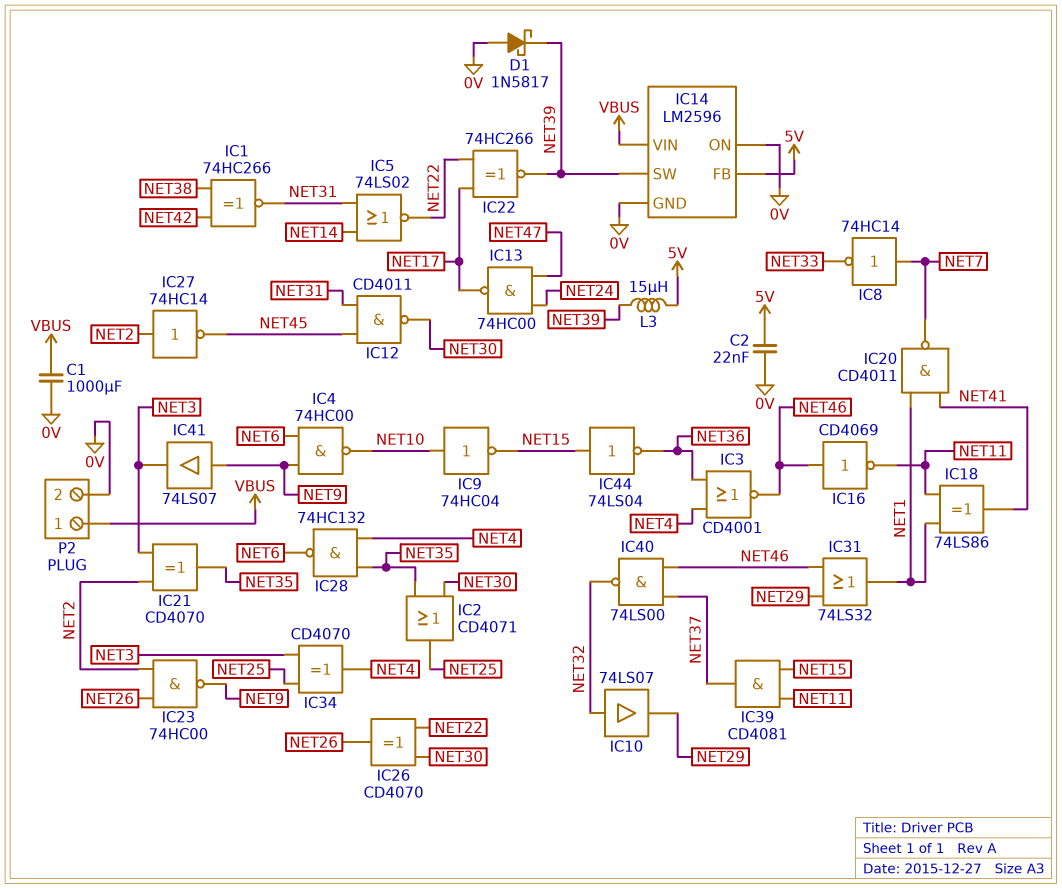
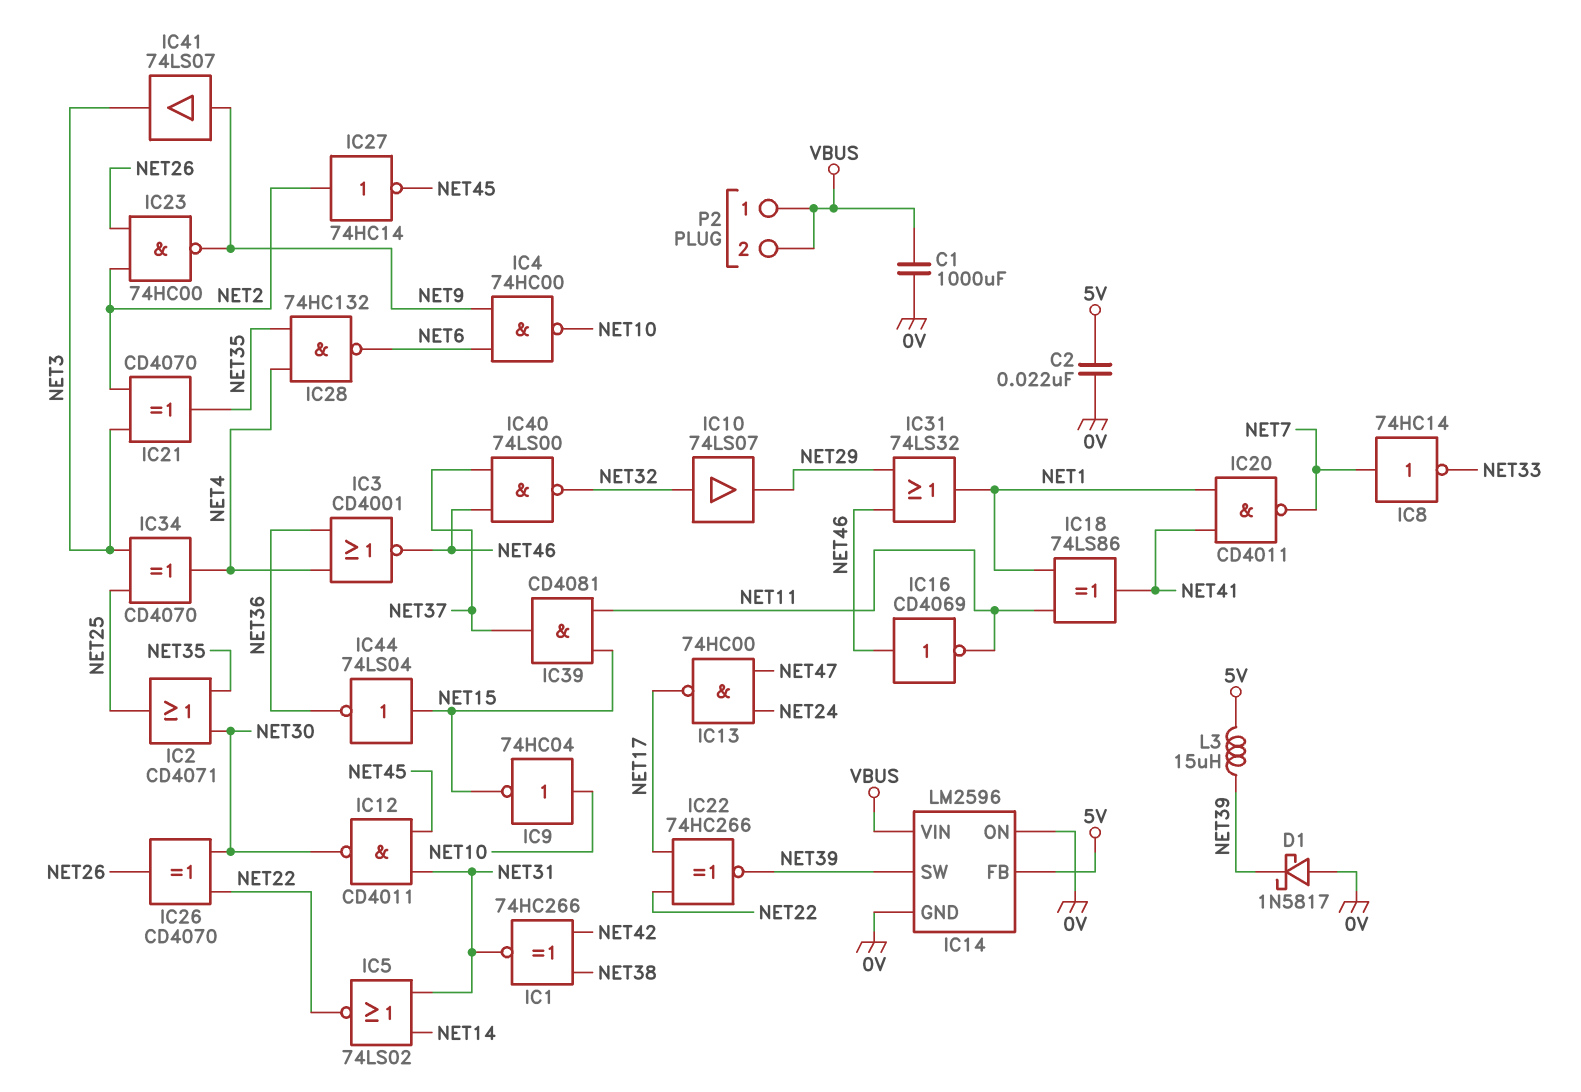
P2 pin 2: 0V -> VBUS

